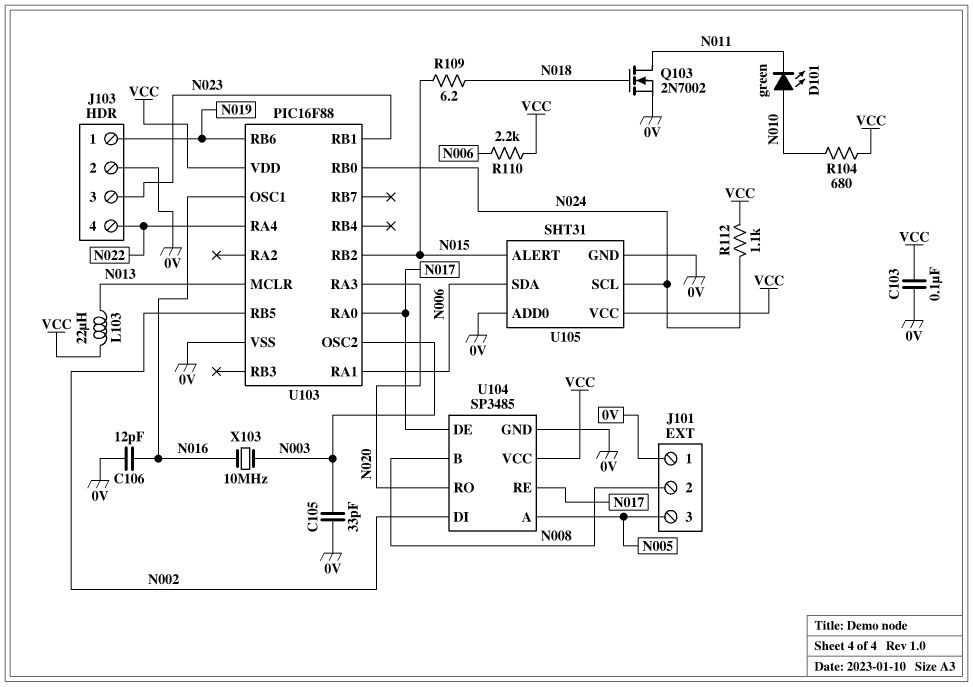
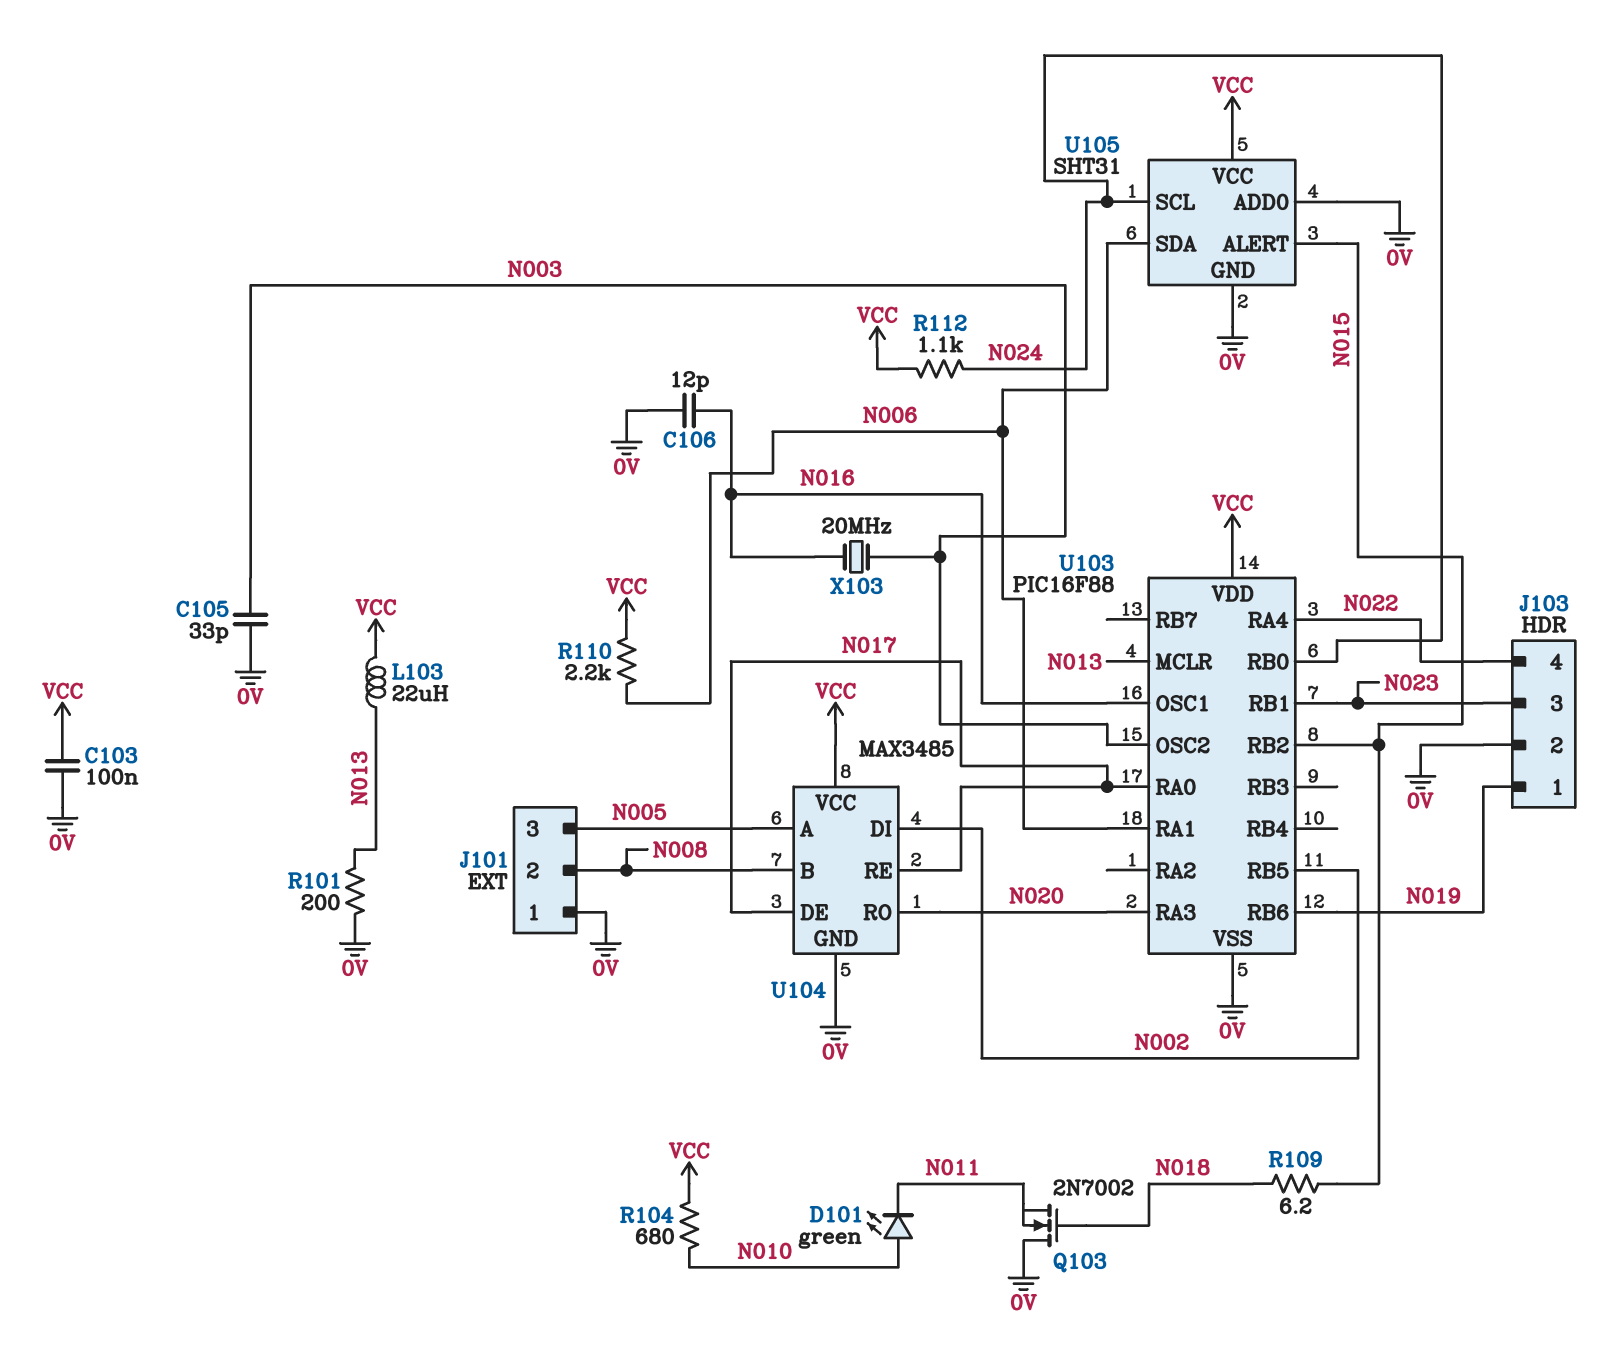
Q103: NMOS 2N7002 (G N018, D N011, S 0V) -> NMOS 2N7002 (G N018, D 0V, S N011)
R101: none -> 200 (0V, N013)
U104: SP3485 -> MAX3485
X103: 10MHz (N003, N016) -> 20MHz (N003, N016)

